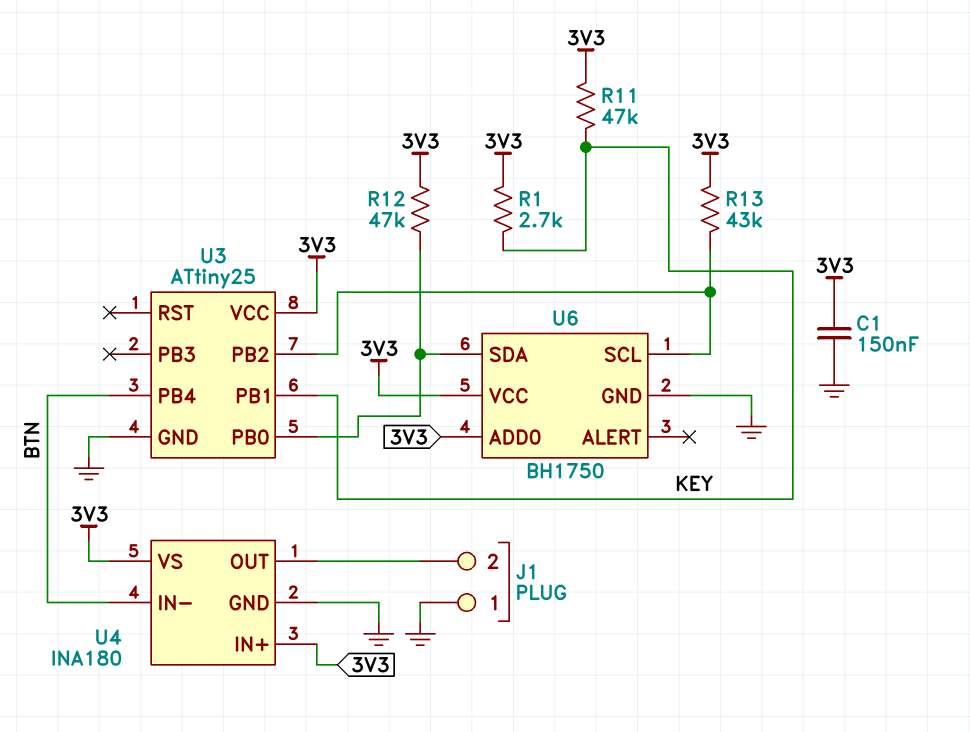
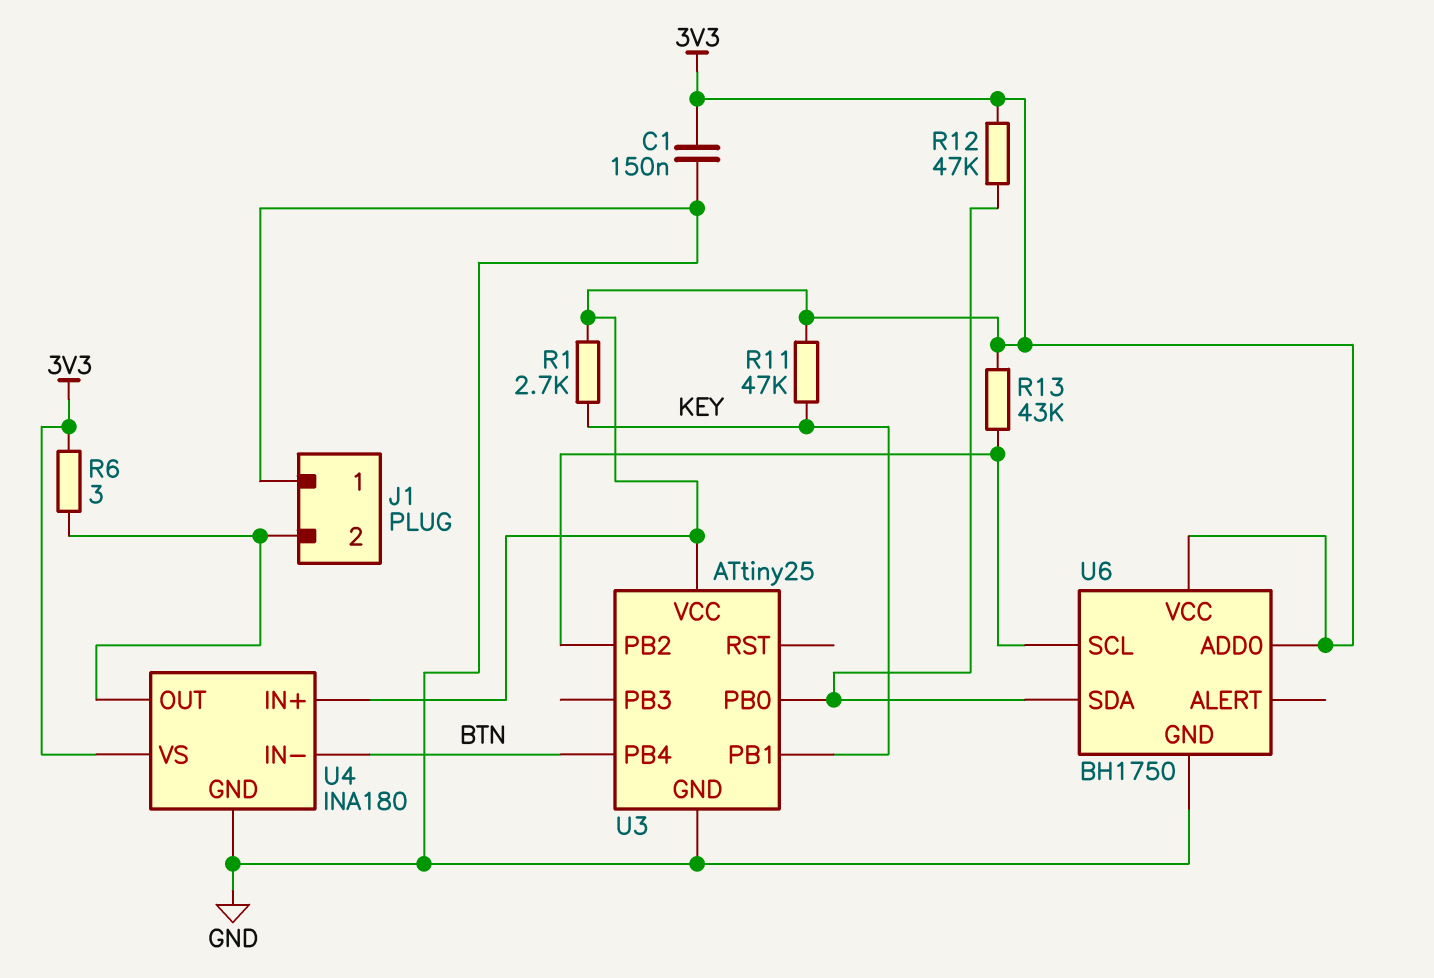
R6: none -> 3 (3V3, J1/2)

